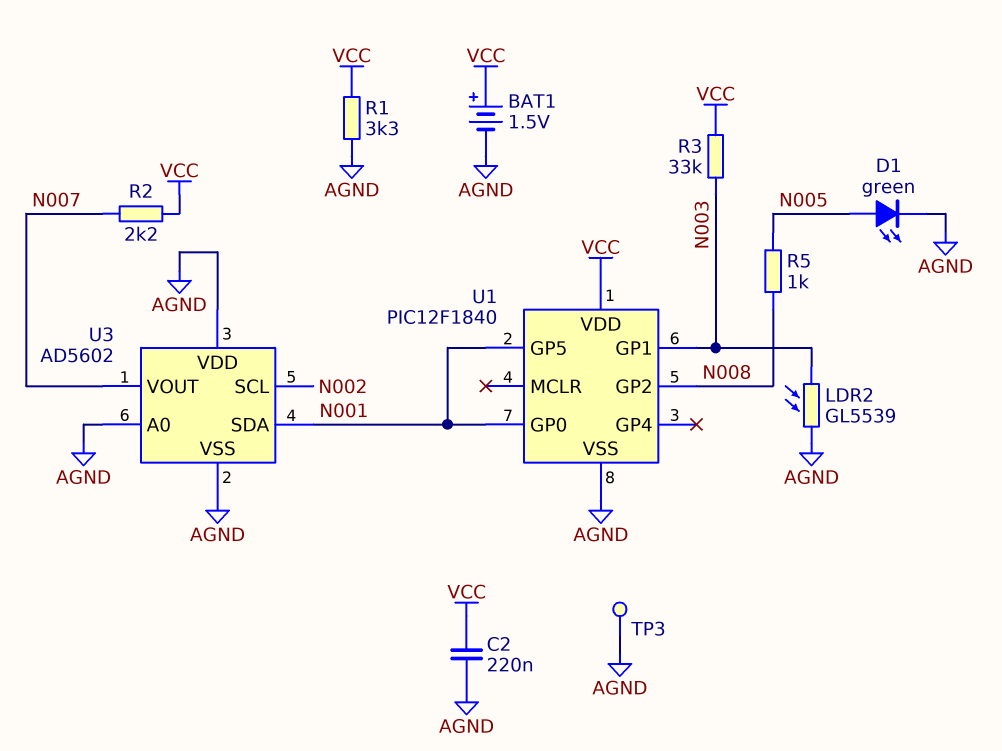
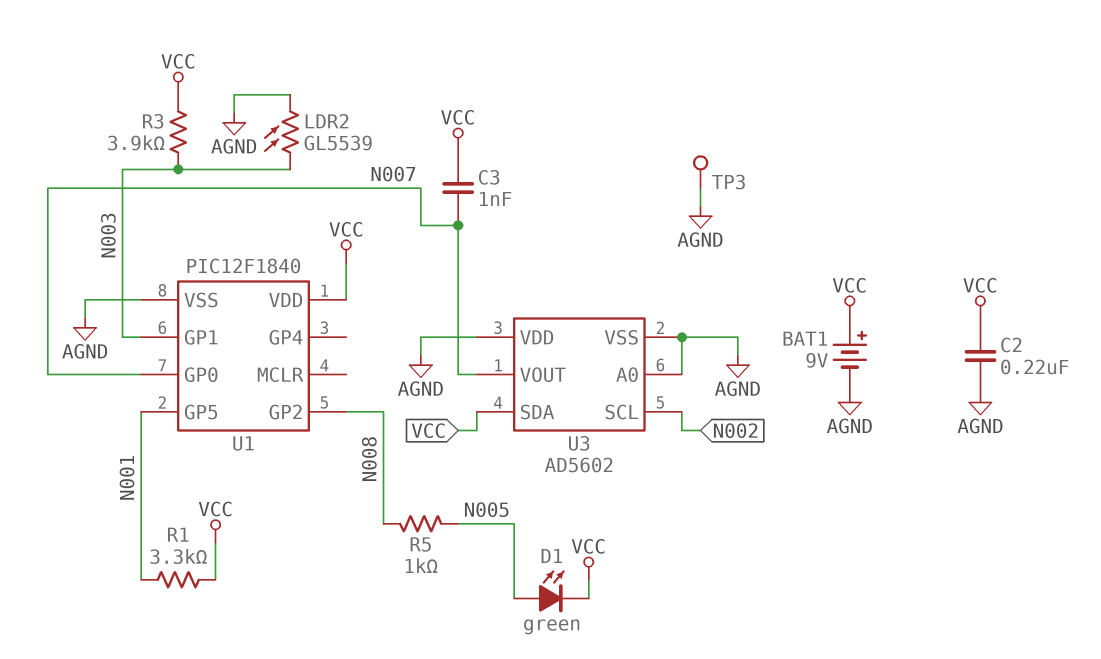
BAT1: 1.5V (plus VCC, minus AGND) -> 9V (plus VCC, minus AGND)
C3: none -> 1nF (N007, VCC)
D1: LED green (A N005, K AGND) -> LED green (A N005, K VCC)
R1: 3.3k (AGND, VCC) -> 3.3k (N001, VCC)
R2: 2.2k (N007, VCC) -> none
R3: 33k (N003, VCC) -> 3.9k (N003, VCC)
U1 pin GP0: N001 -> N007
U3 pin SDA: N001 -> VCC

